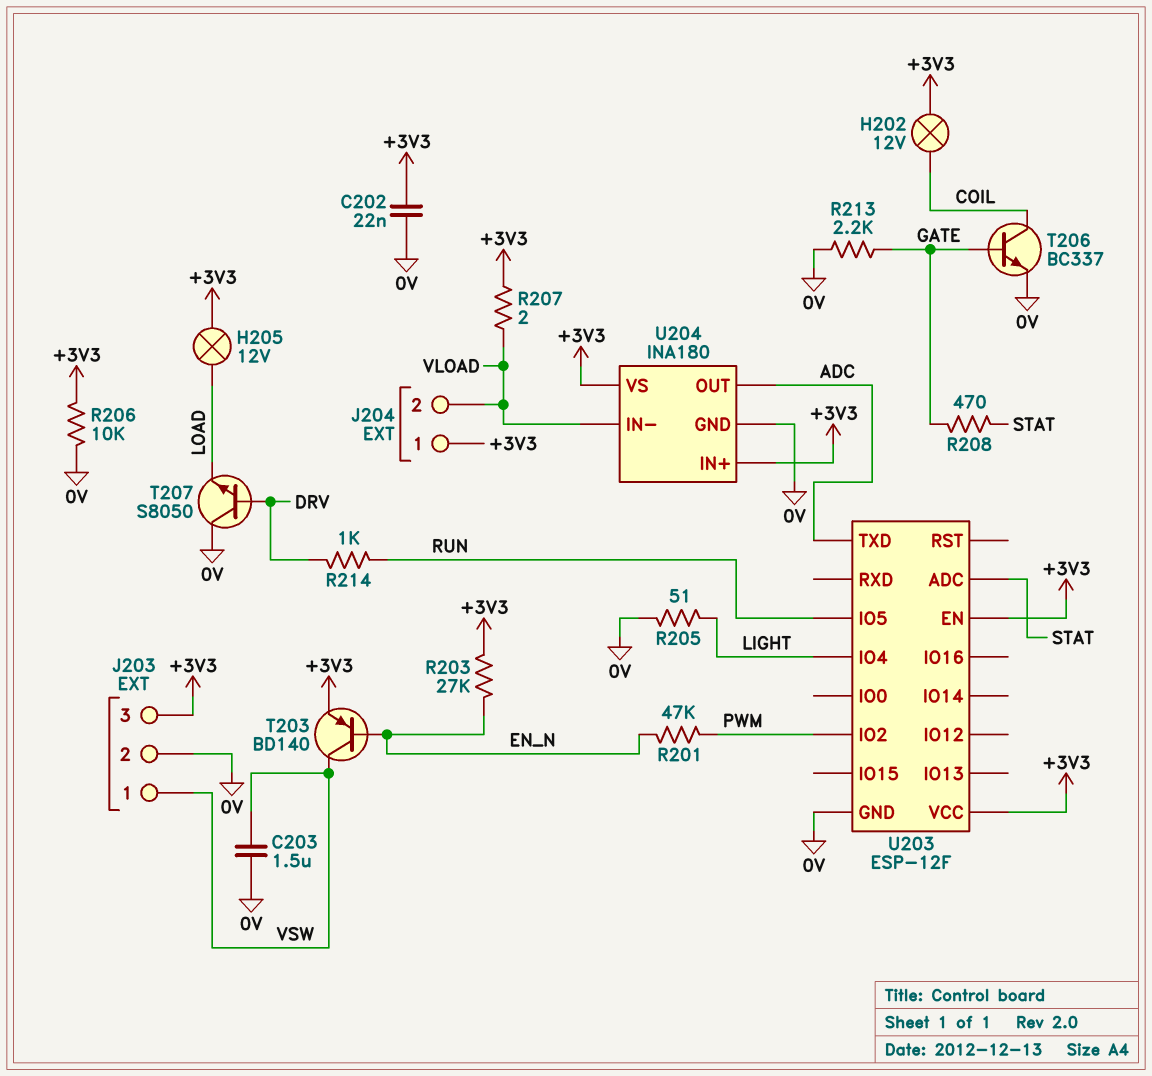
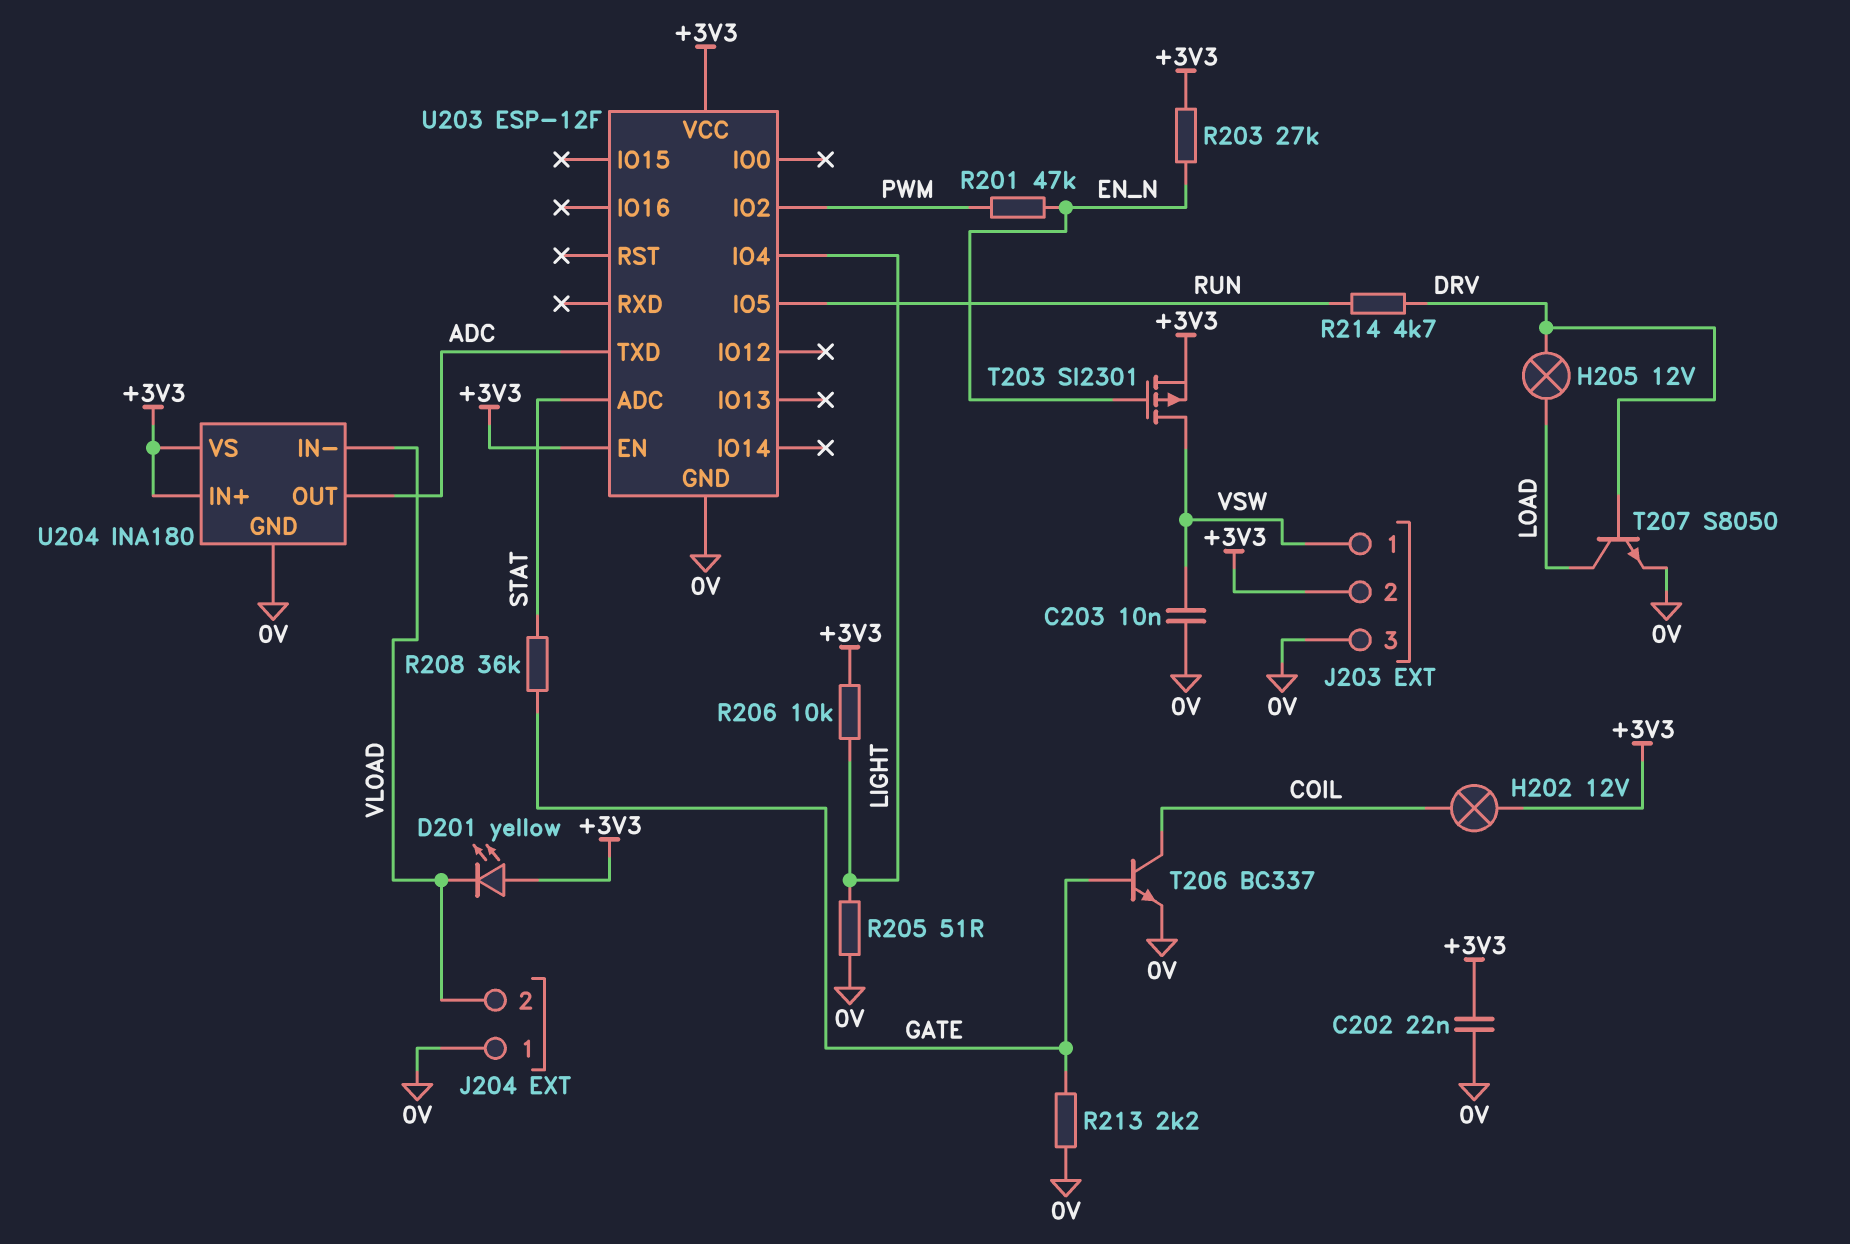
C203: 1.5uF (0V, VSW) -> 10nF (0V, VSW)
D201: none -> LED yellow (A +3V3, K VLOAD)
H205: lamp 12V (+3V3, LOAD) -> lamp 12V (DRV, LOAD)
J203 pin 2: 0V -> +3V3
J203 pin 3: +3V3 -> 0V
J204 pin 1: +3V3 -> 0V
R206: 10k (+3V3, 0V) -> 10k (+3V3, LIGHT)
R207: 2 (+3V3, VLOAD) -> none
R208: 470 (GATE, STAT) -> 36k (GATE, STAT)
R214: 1k (DRV, RUN) -> 4.7k (DRV, RUN)
T203: PNP BD140 (B EN_N, C VSW, E +3V3) -> PMOS SI2301 (G EN_N, D VSW, S +3V3)
T207: NPN S8050 (B DRV, C 0V, E LOAD) -> NPN S8050 (B DRV, C LOAD, E 0V)

